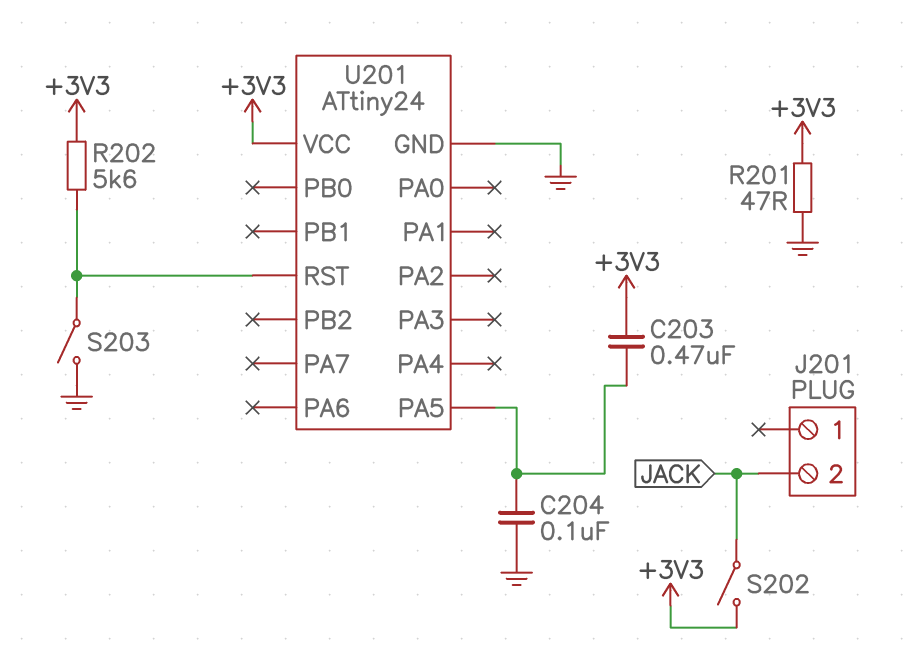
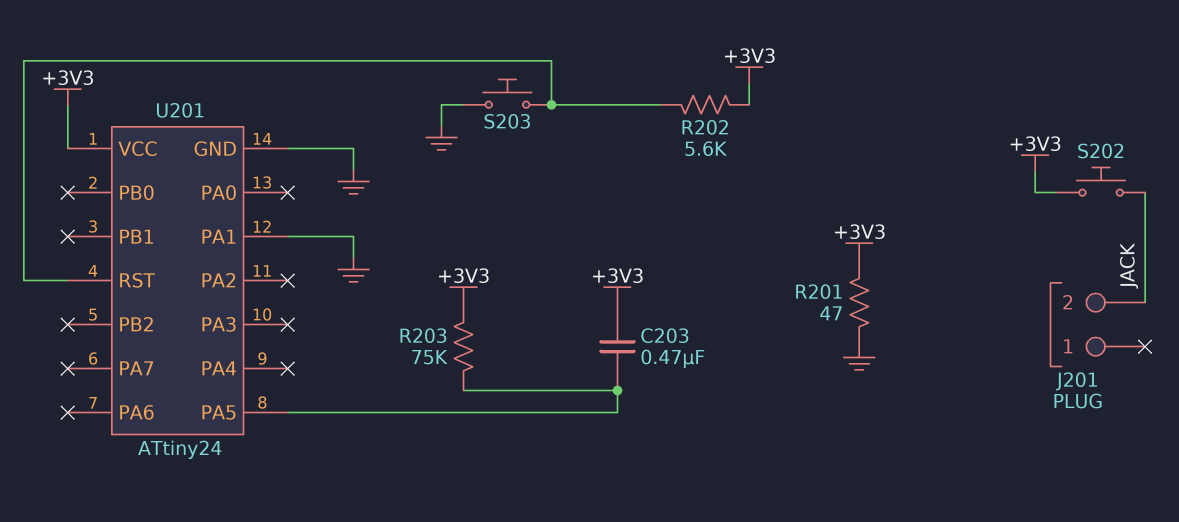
C204: 100nF (GND, U201/PA5) -> none
R203: none -> 75k (+3V3, U201/PA5)
S202: switch (+3V3, JACK) -> button (+3V3, JACK)
S203: switch (GND, U201/RST) -> button (GND, U201/RST)
U201 pin PA1: none -> GND

